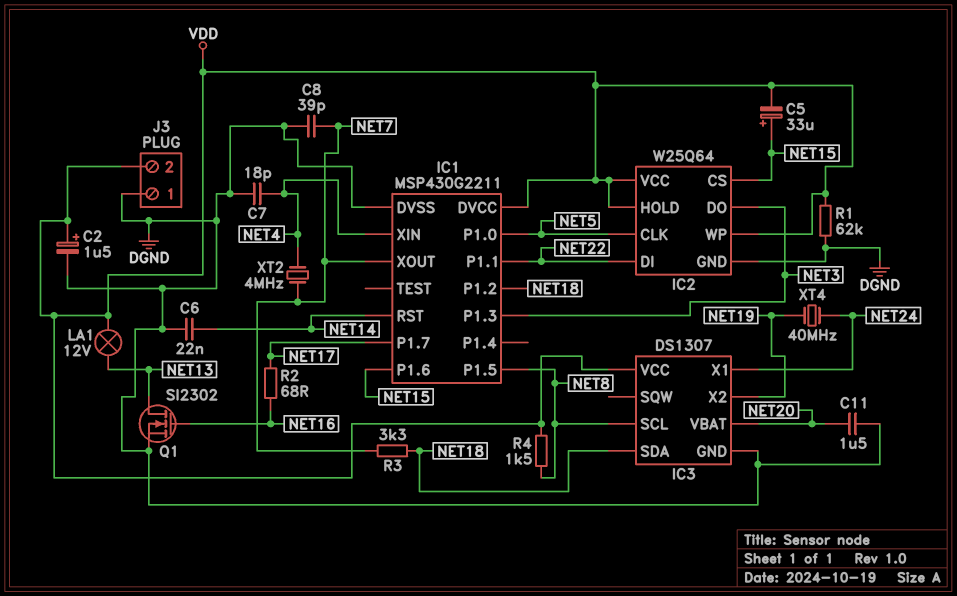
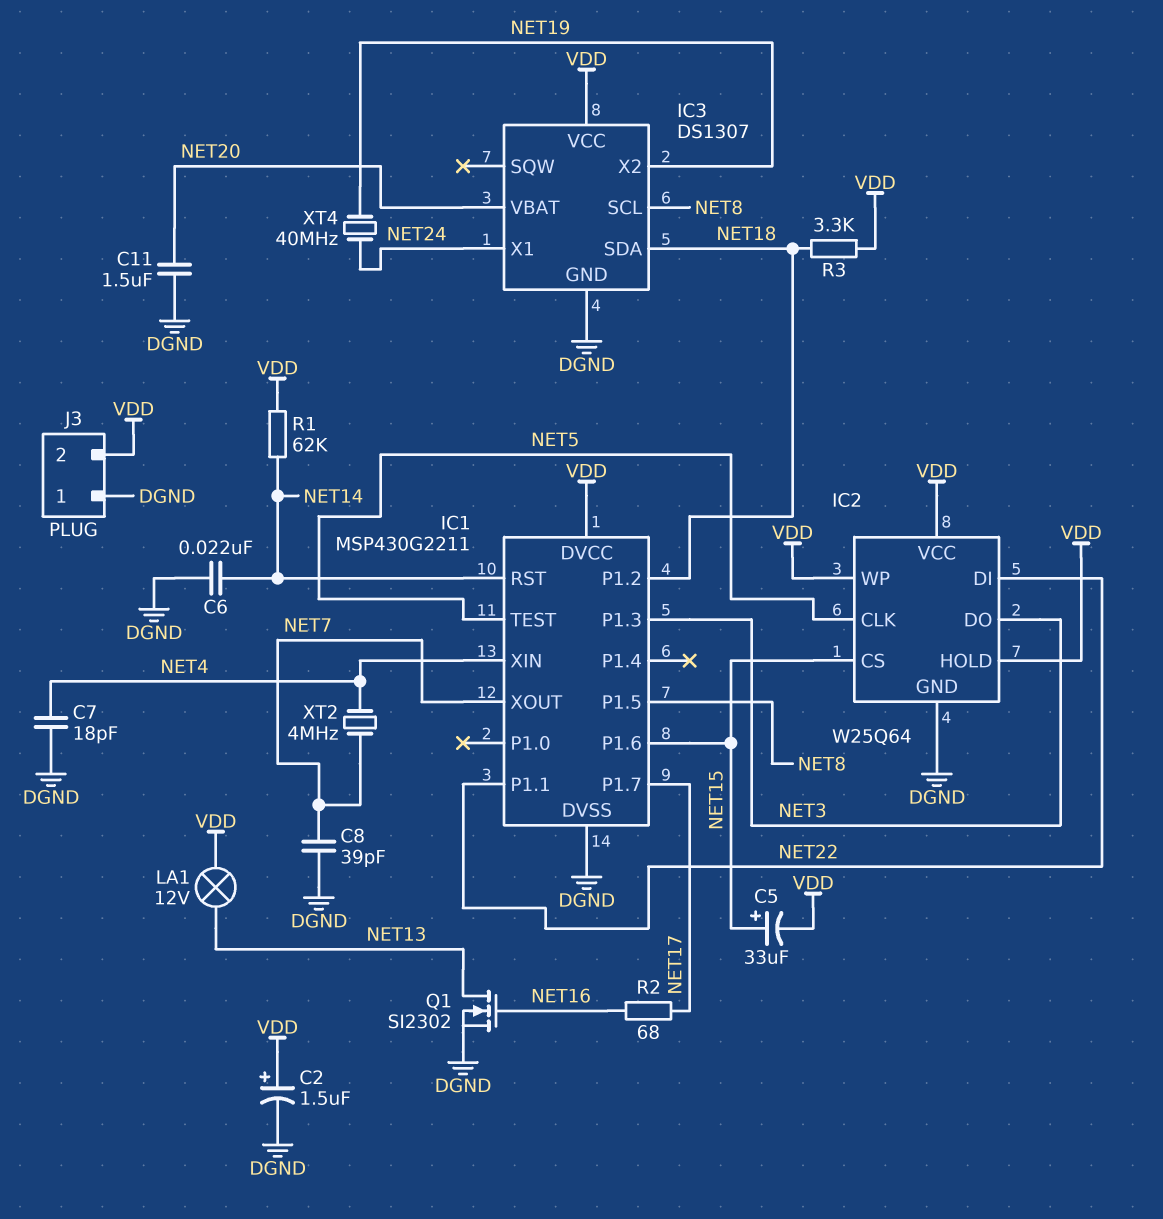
IC1 pin P1.0: NET5 -> none
IC1 pin TEST: none -> NET5
R1: 62k (DGND, VDD) -> 62k (NET14, VDD)
R3: 3.3k (NET7, NET18) -> 3.3k (NET18, VDD)
R4: 1.5k (NET8, VDD) -> none

